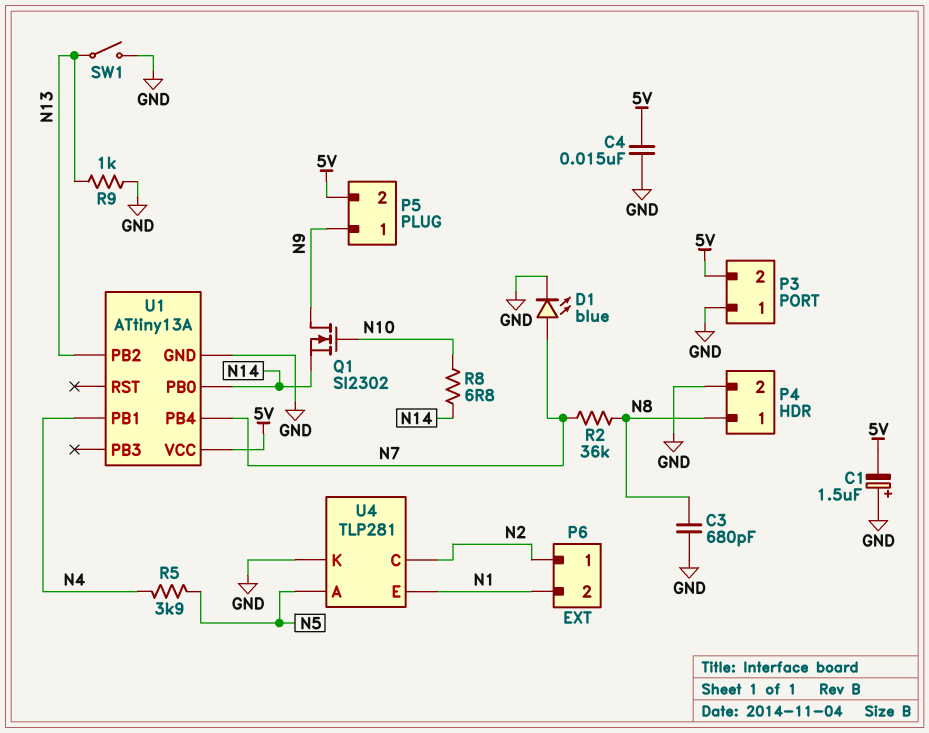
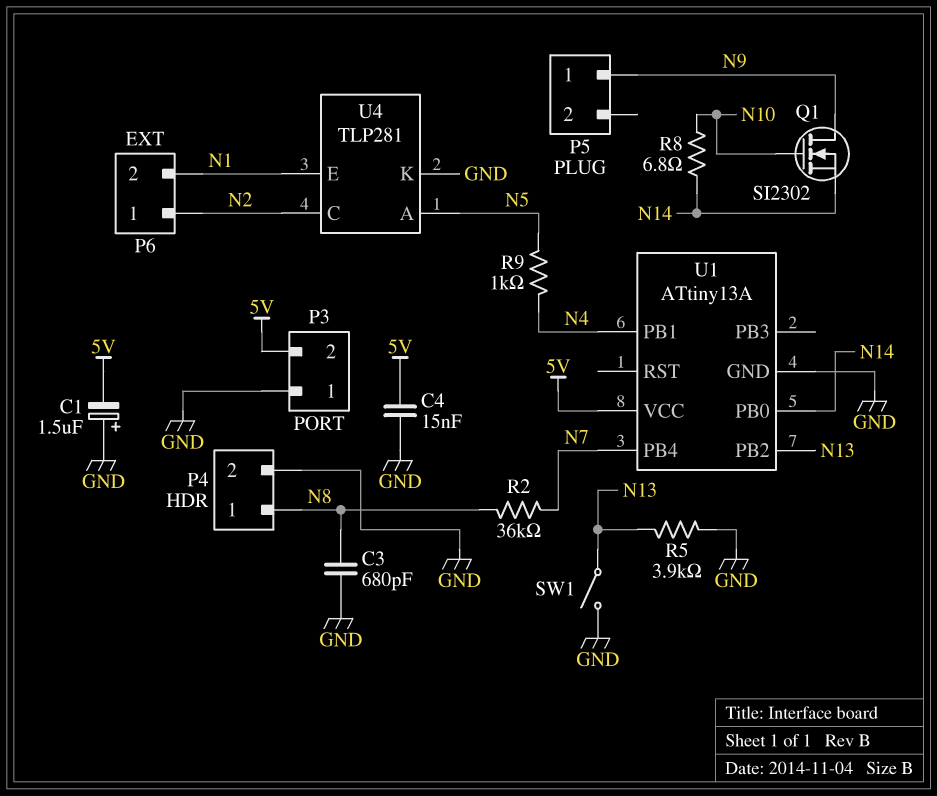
D1: LED blue (A N7, K GND) -> none
P5 pin 2: 5V -> none
R5: 3.9k (N4, N5) -> 3.9k (GND, N13)
R9: 1k (GND, N13) -> 1k (N4, N5)

